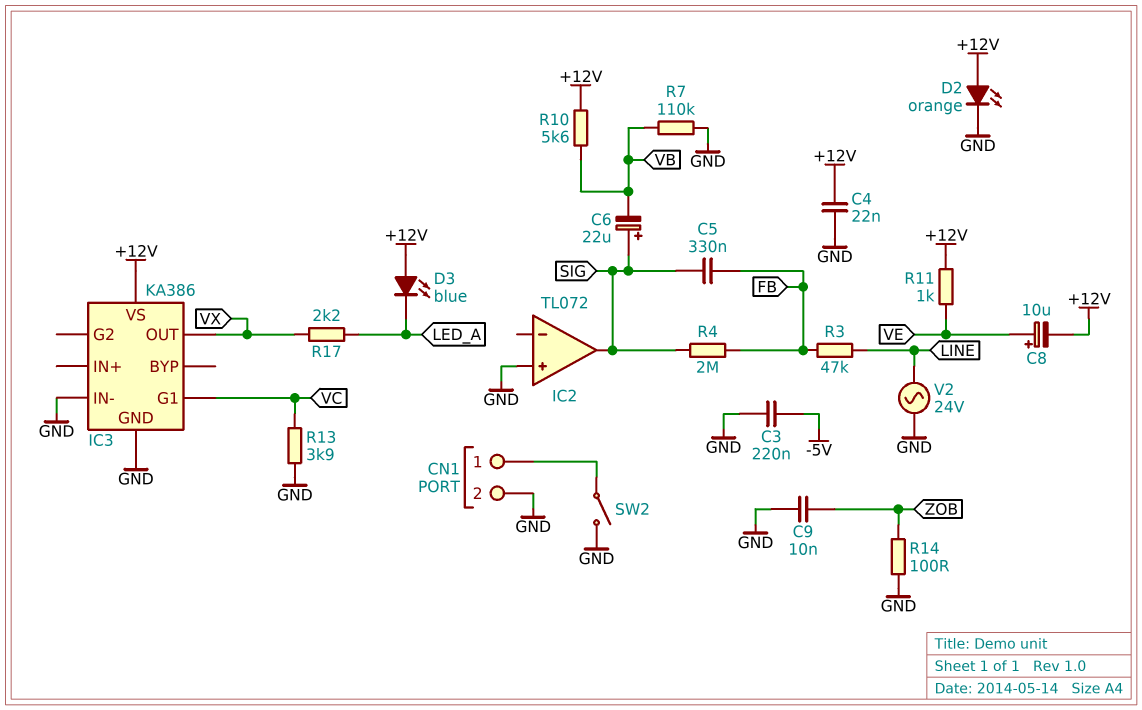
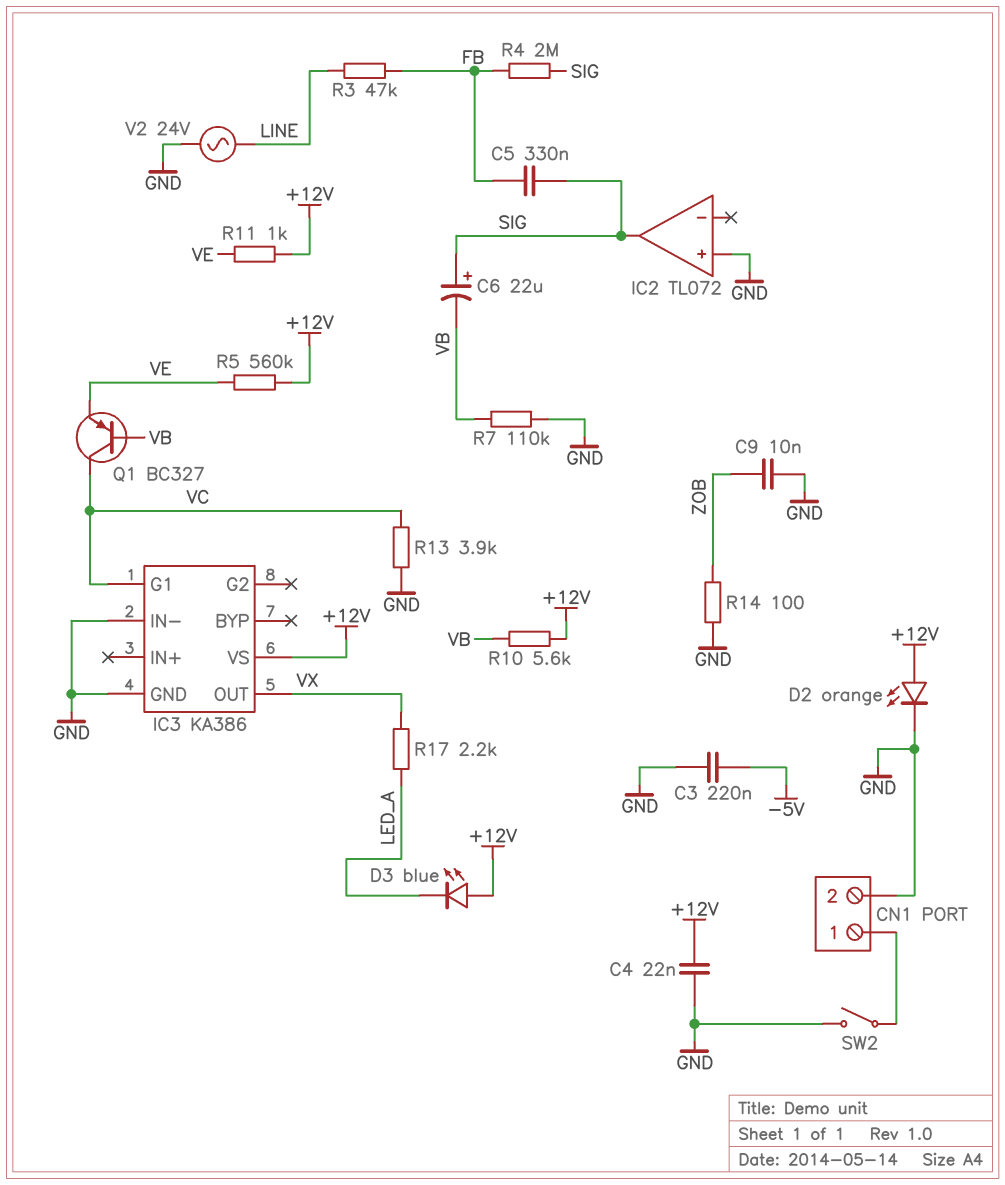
C8: 10uF (plus VE, minus +12V) -> none
Q1: none -> PNP BC327 (B VB, C VC, E VE)
R5: none -> 560k (+12V, VE)

